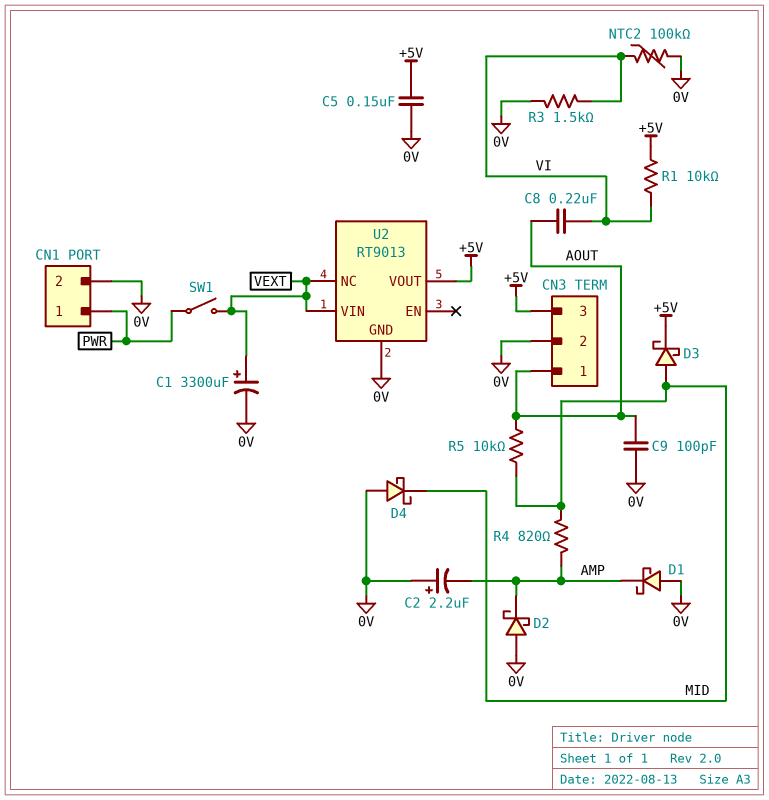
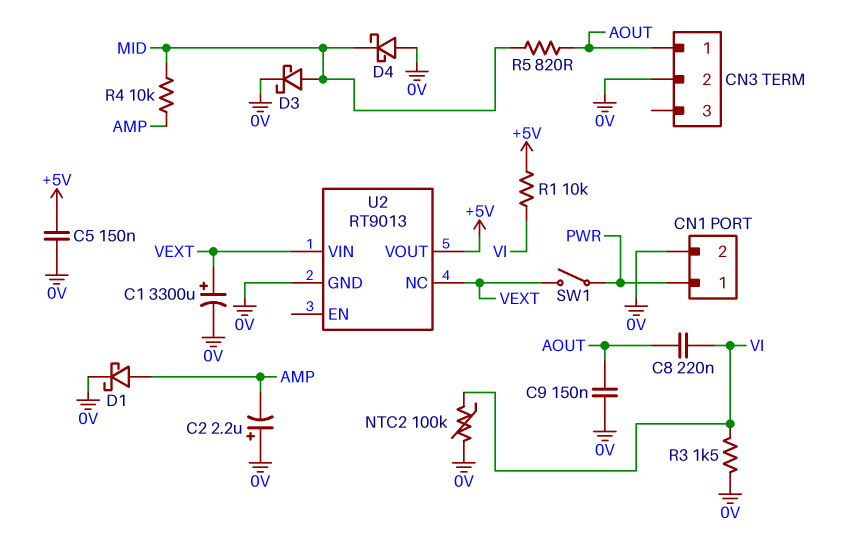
C9: 100pF (0V, AOUT) -> 150nF (0V, AOUT)
CN3 pin 3: +5V -> none
D1: schottky (A 0V, K AMP) -> schottky (A AMP, K 0V)
D2: schottky (A 0V, K AMP) -> none
D3: schottky (A MID, K +5V) -> schottky (A MID, K 0V)
R4: 820 (AMP, MID) -> 10k (AMP, MID)
R5: 10k (AOUT, MID) -> 820 (AOUT, MID)

